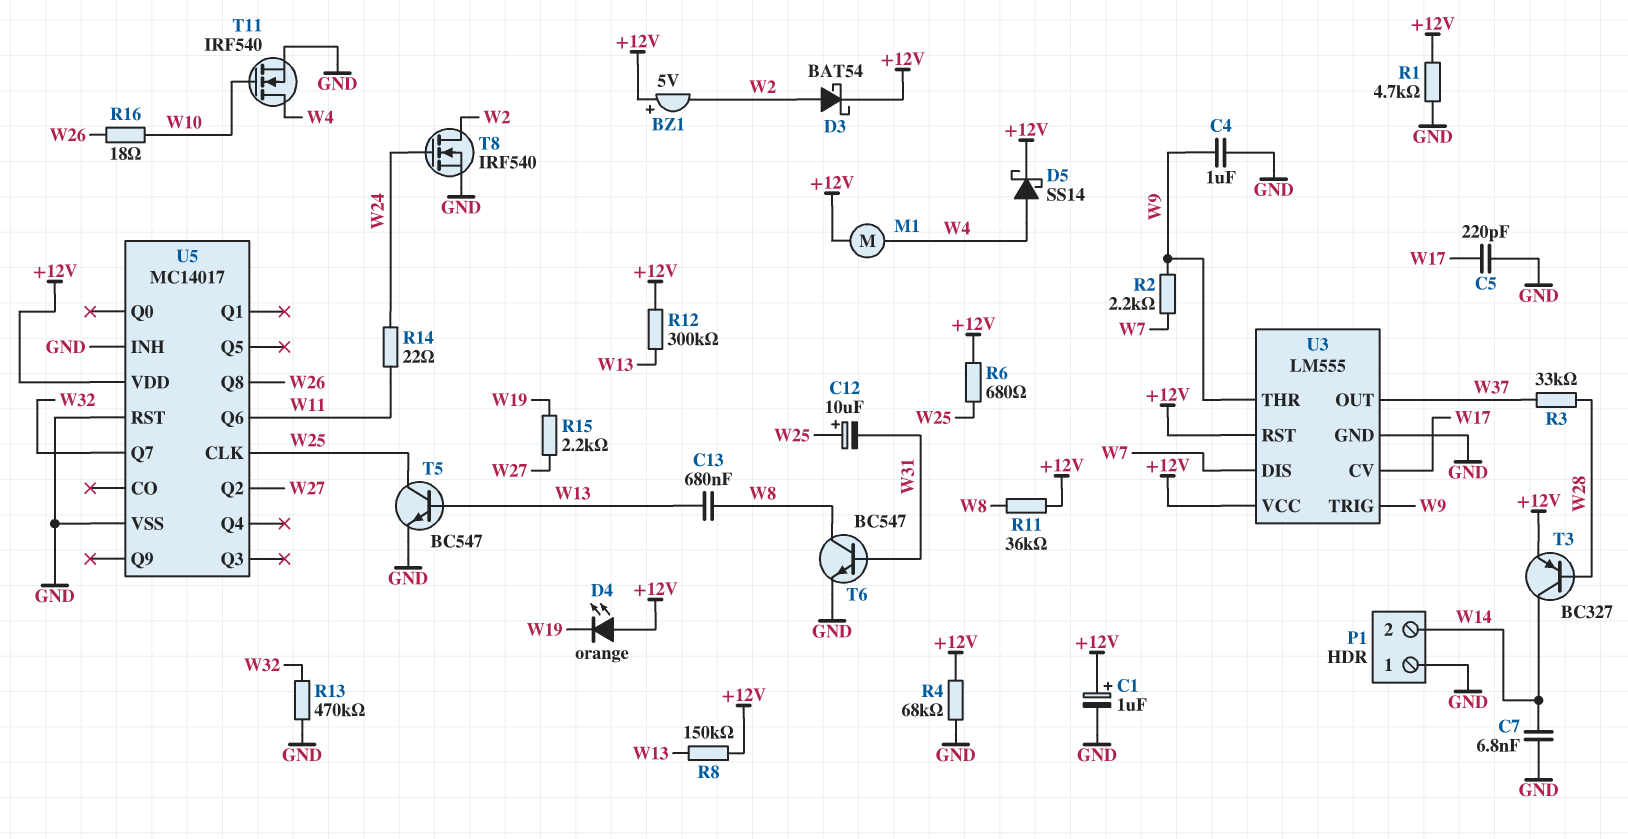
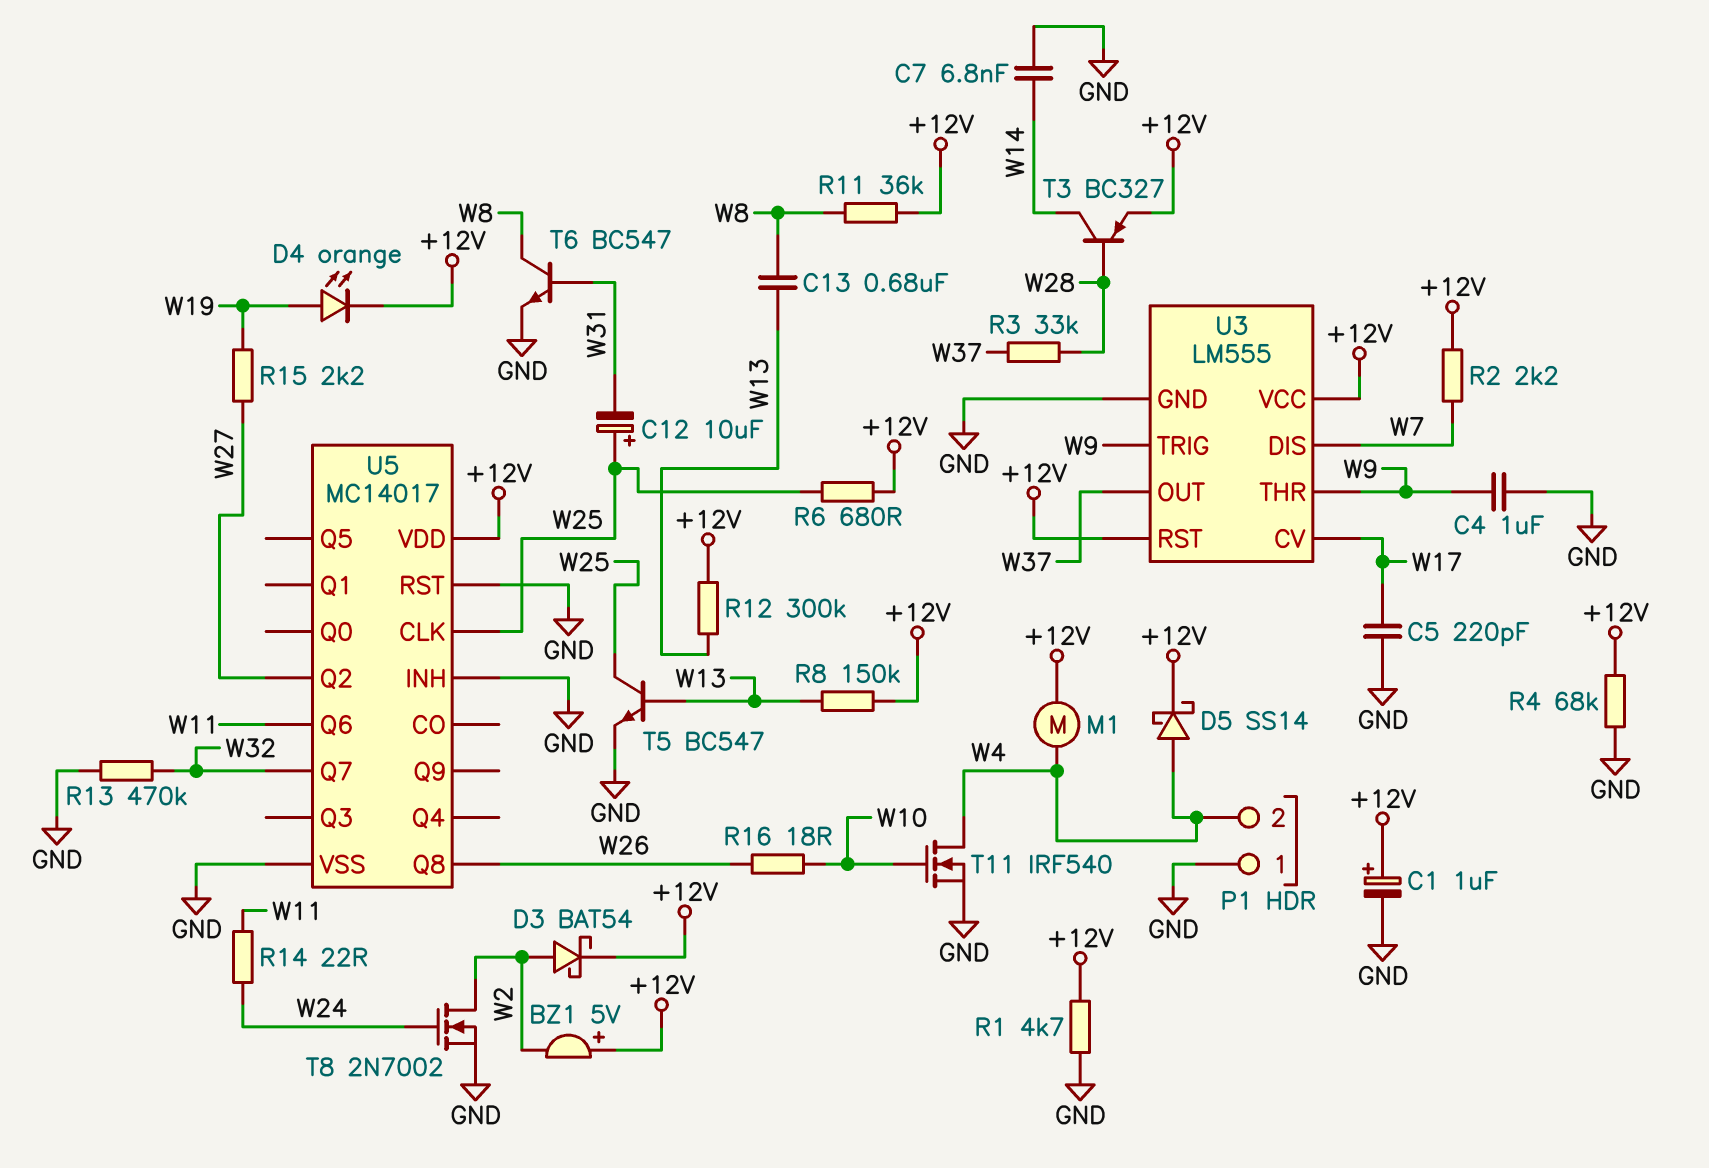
D4: LED orange (A +12V, K W19) -> LED orange (A W19, K +12V)
P1 pin 2: W14 -> W4
R2: 2.2k (W7, W9) -> 2.2k (+12V, W7)
T8: NMOS IRF540 (G W24, D W2, S GND) -> NMOS 2N7002 (G W24, D W2, S GND)

